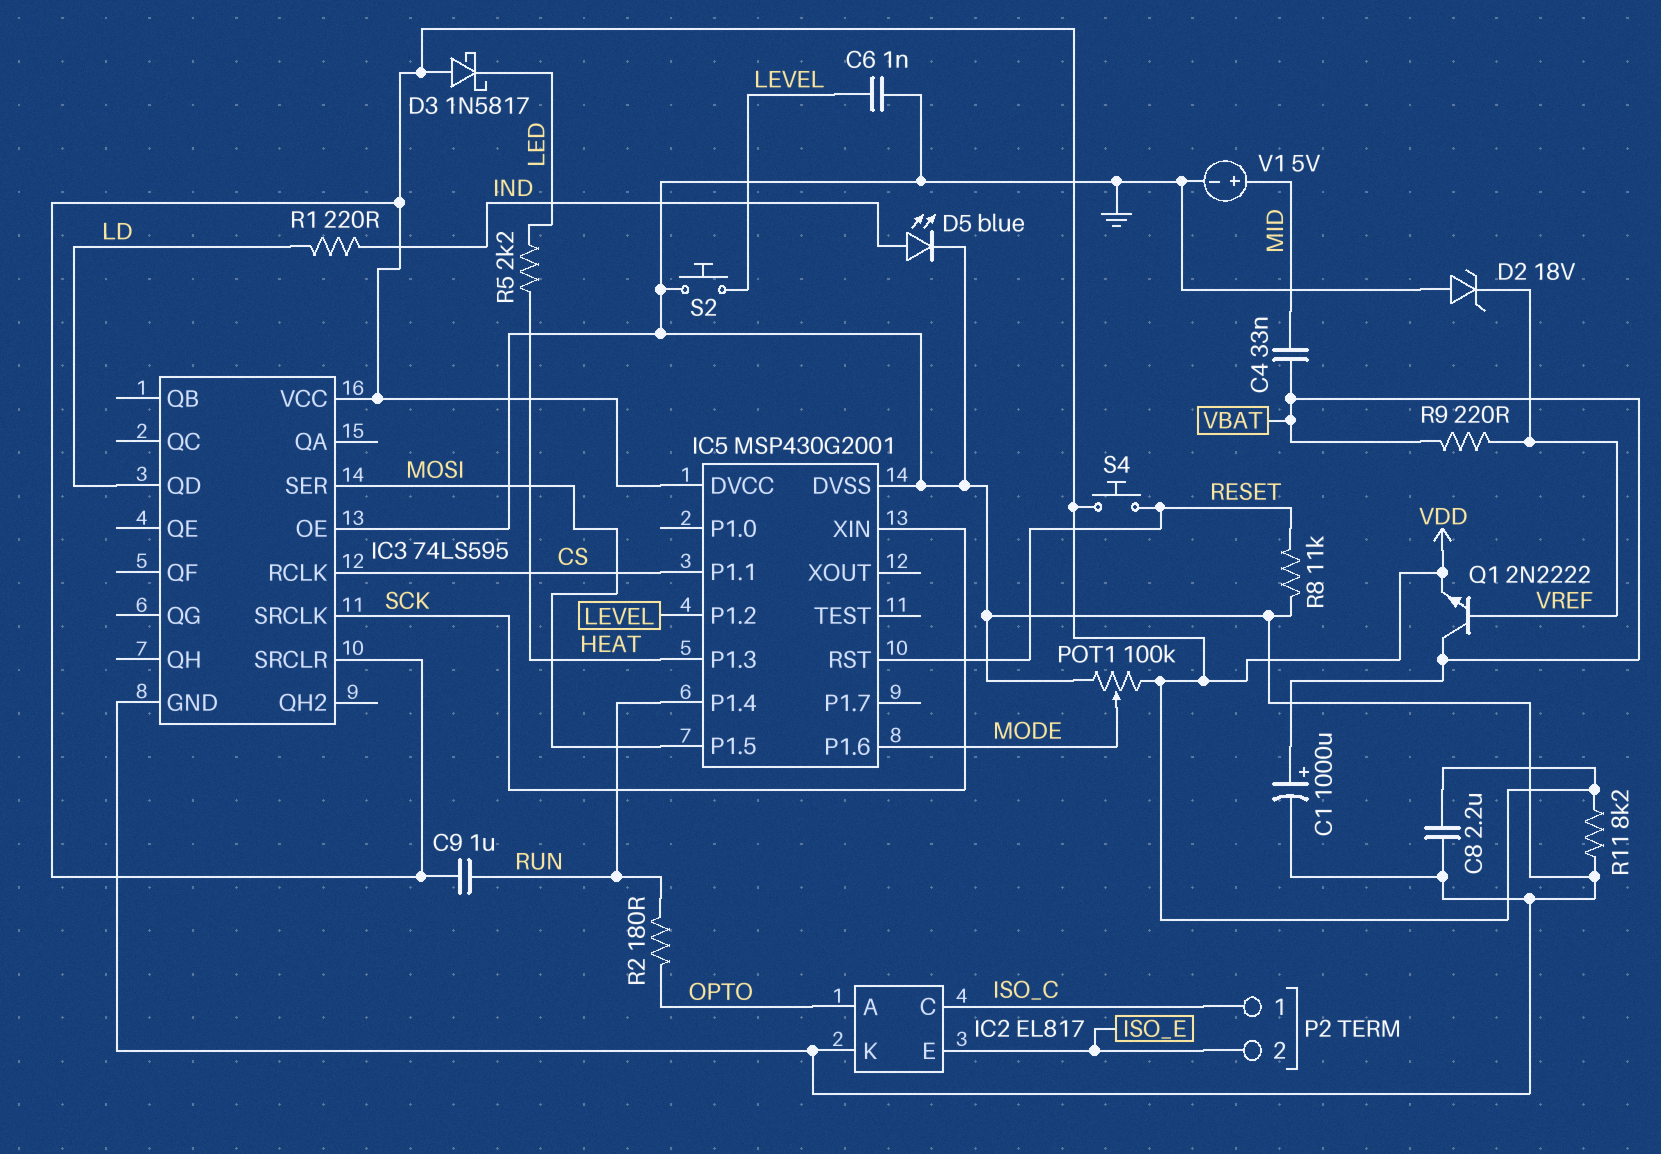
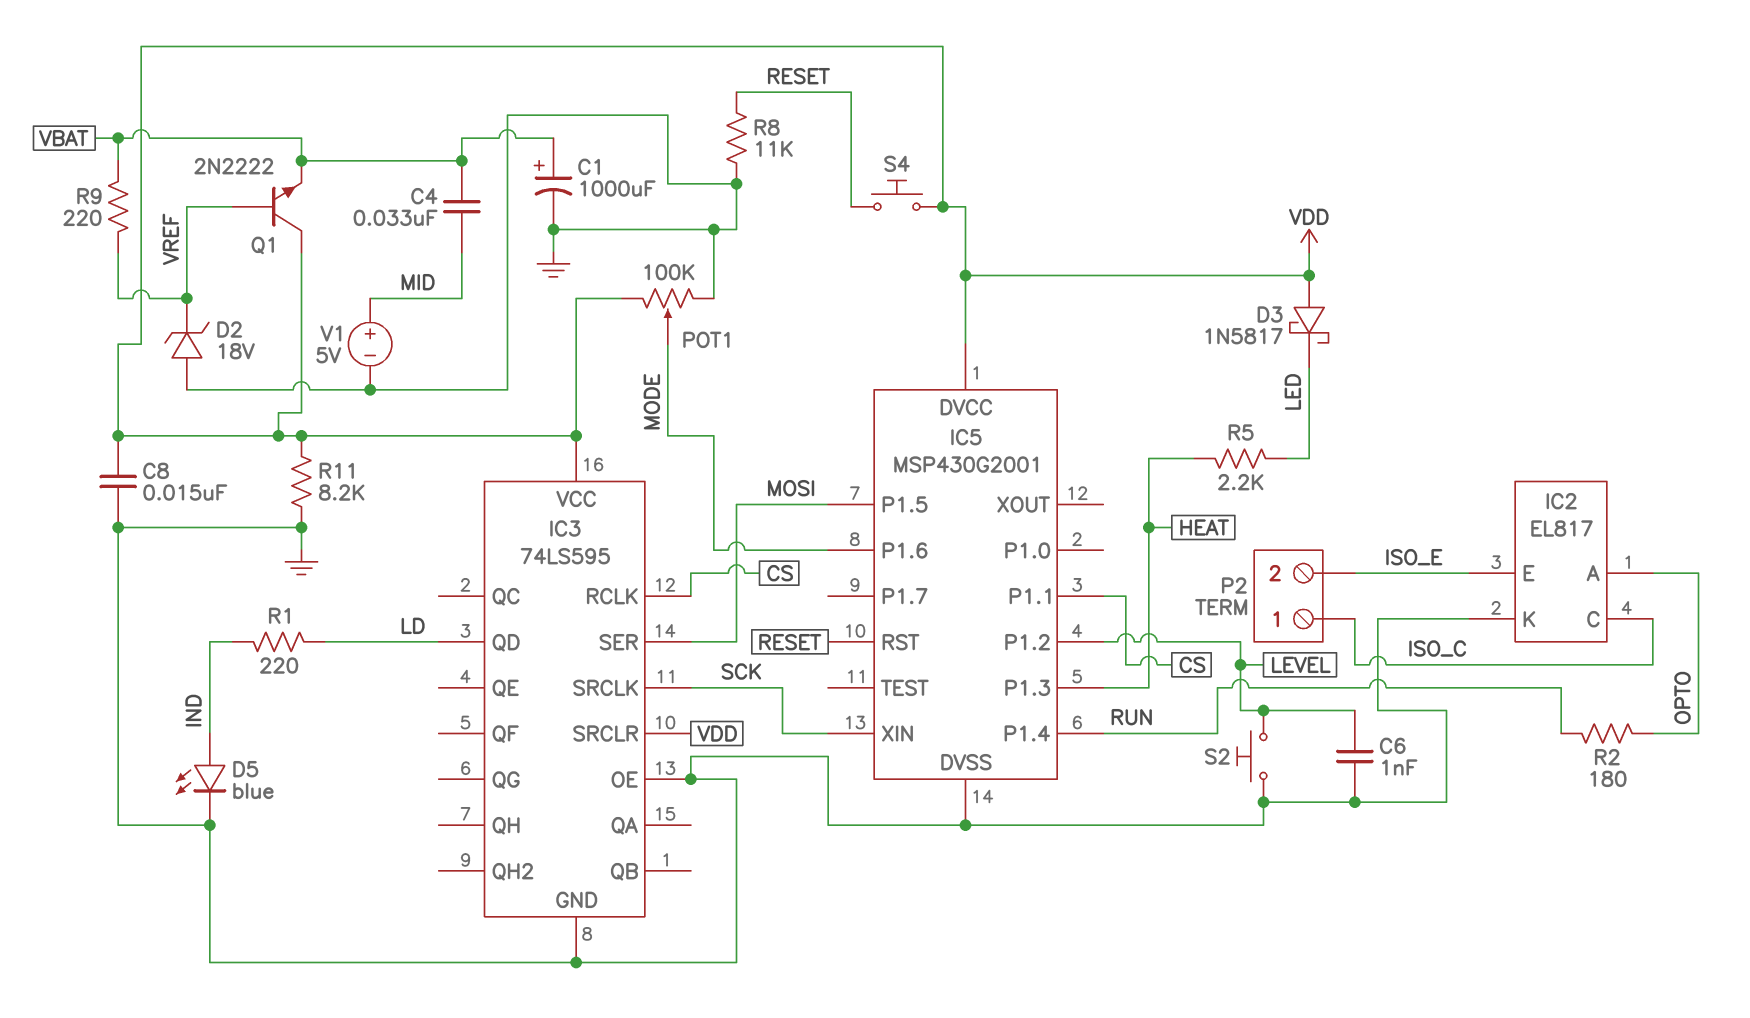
C8: 2.2uF (GND, VDD) -> 15nF (GND, VDD)
C9: 1uF (RUN, VDD) -> none
Q1: NPN 2N2222 (B VREF, C VBAT, E VDD) -> NPN 2N2222 (B VREF, C VDD, E VBAT)

